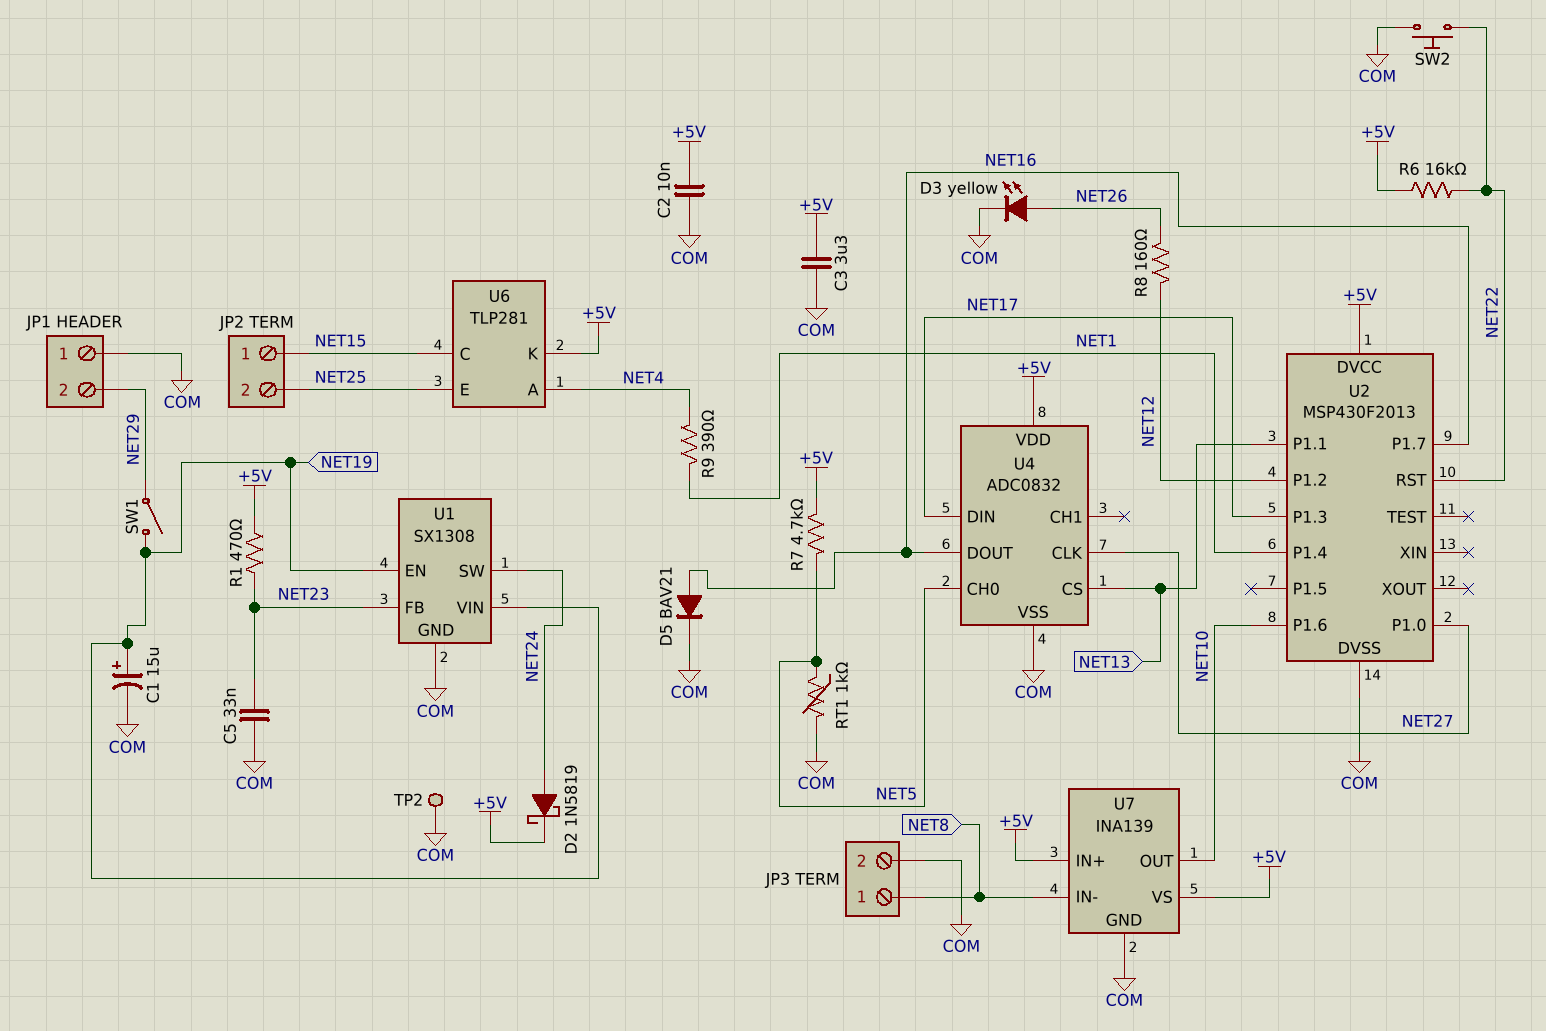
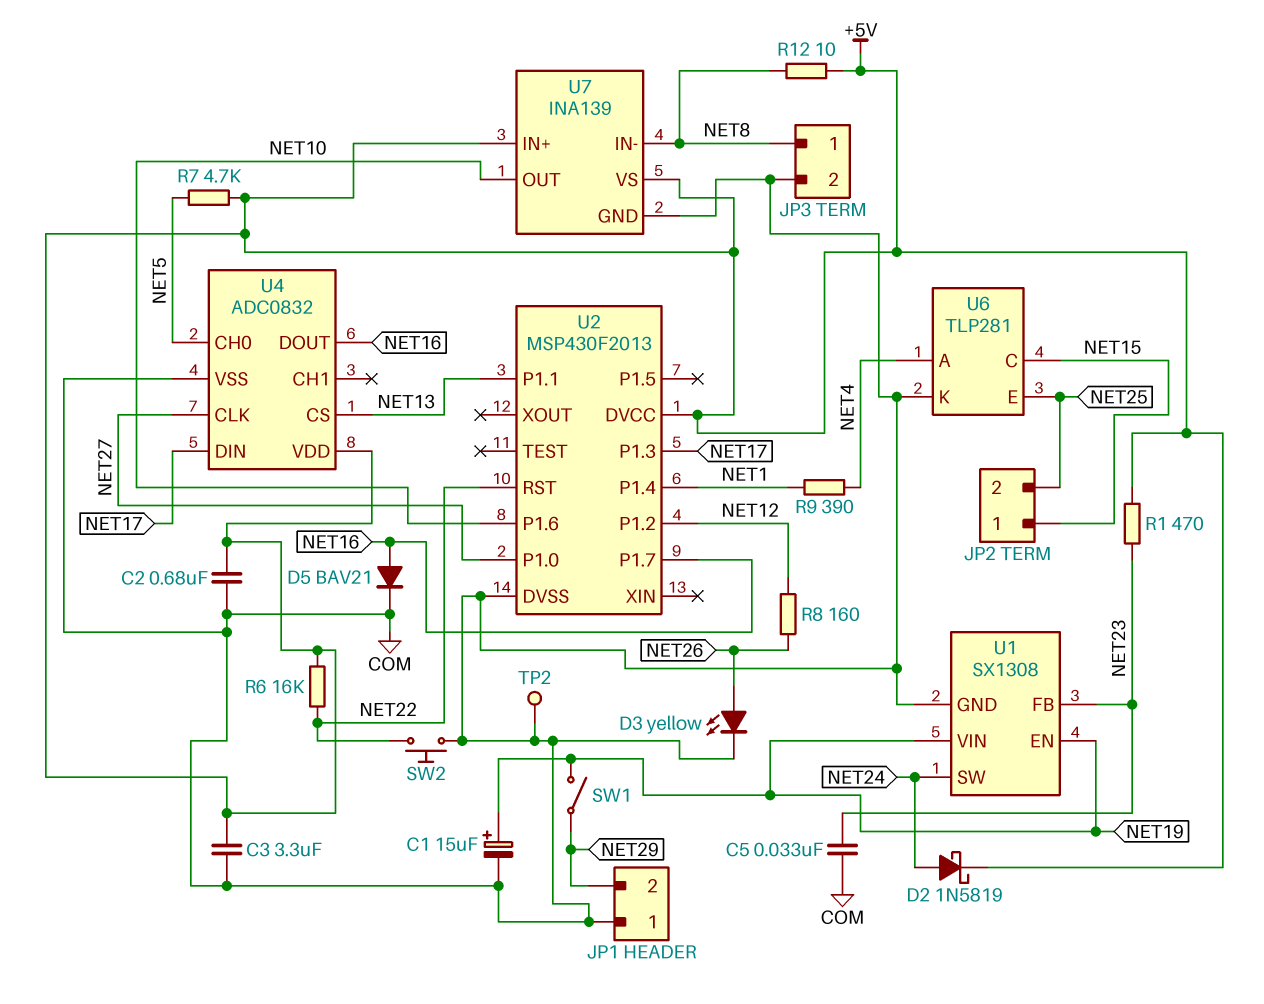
C2: 10nF (+5V, COM) -> 680nF (+5V, COM)
R12: none -> 10 (+5V, NET8)
RT1: 1k (COM, NET5) -> none
U6 pin K: +5V -> COM

